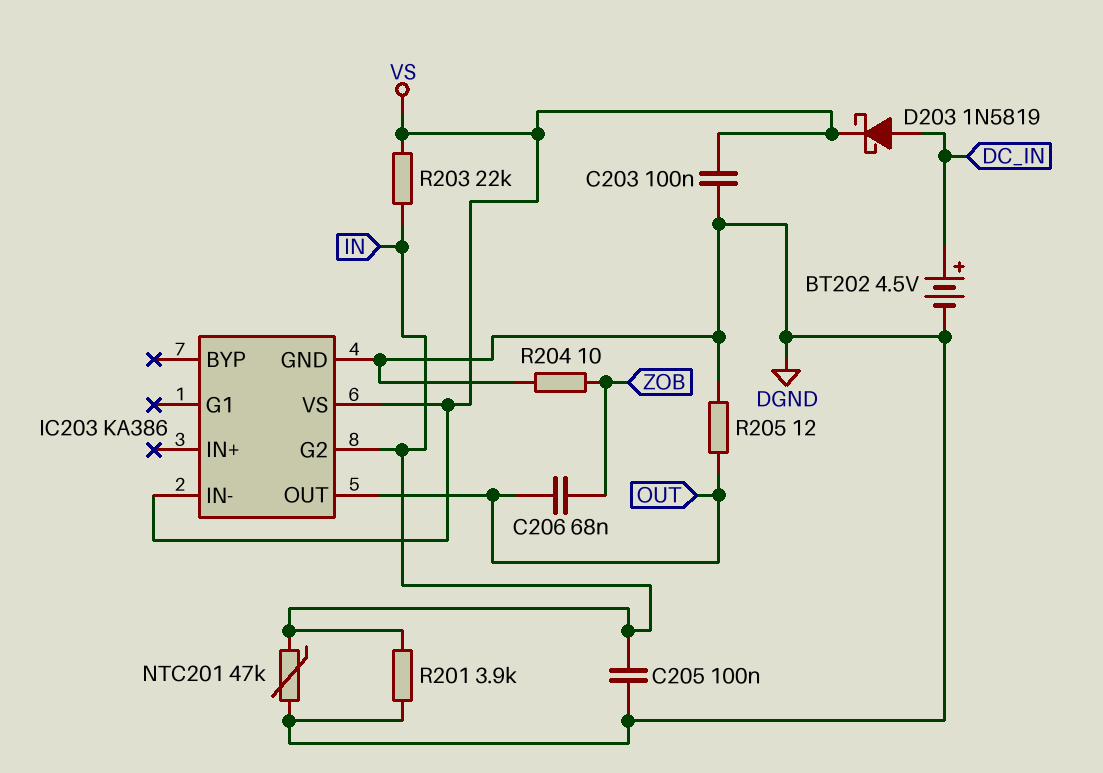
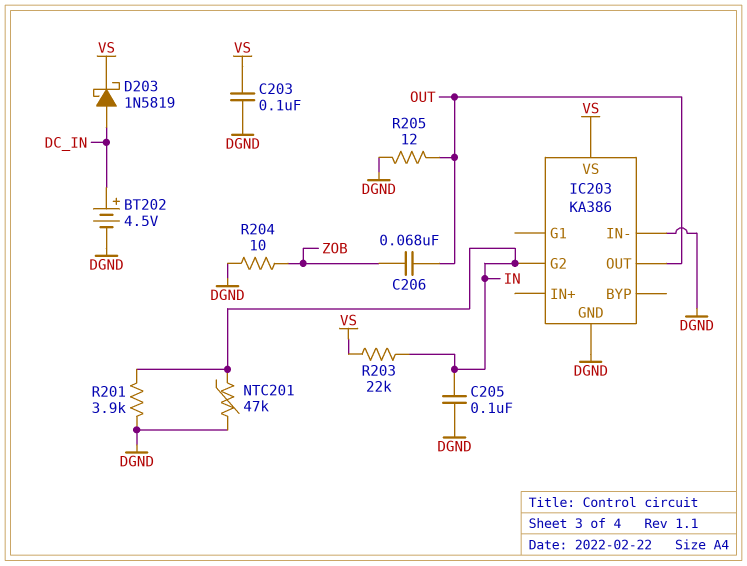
IC203 pin IN-: VS -> DGND

